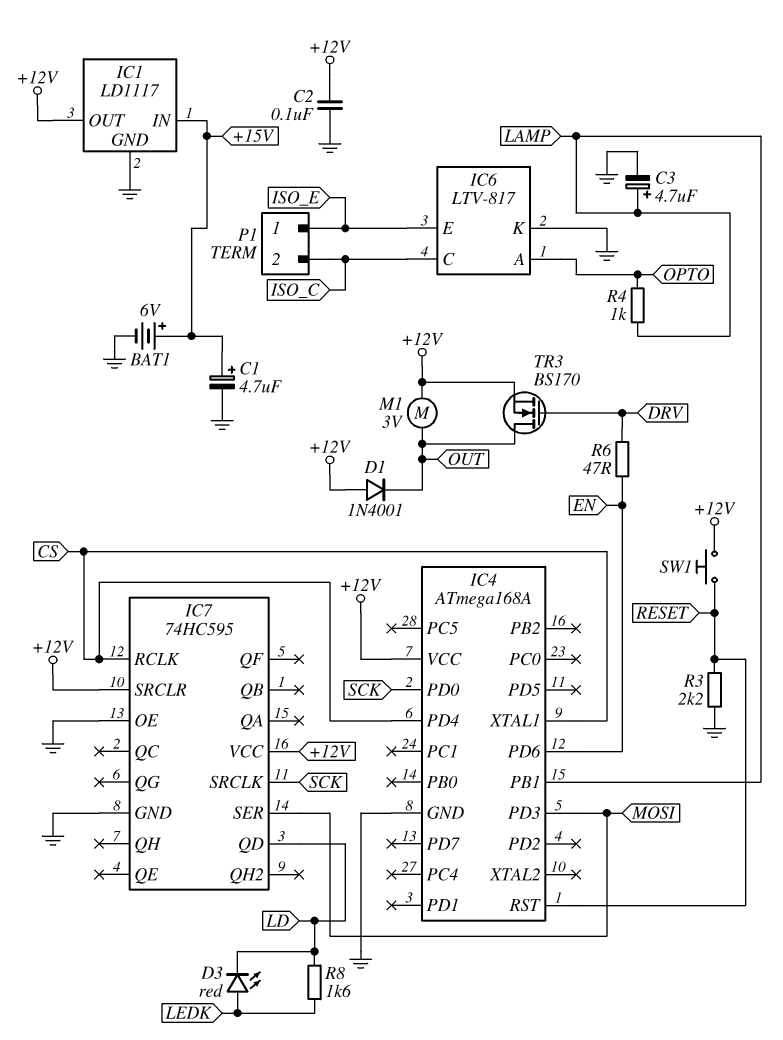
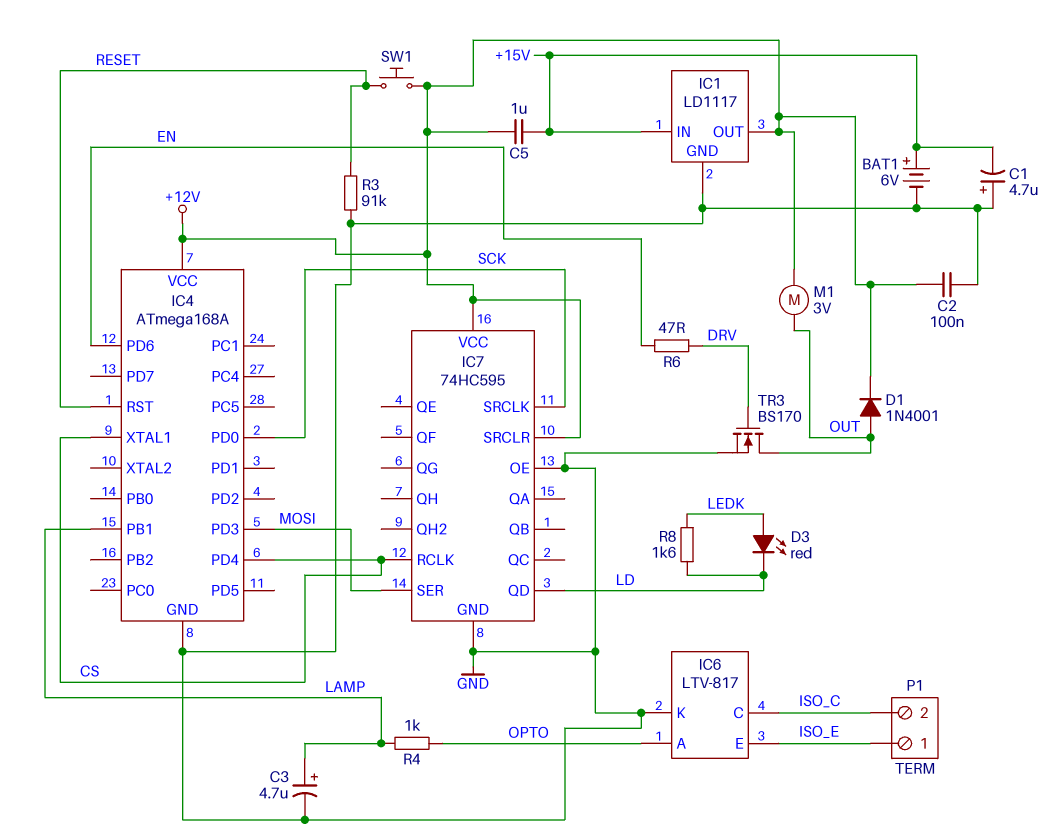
C1: 4.7uF (plus +15V, minus GND) -> 4.7uF (plus GND, minus +15V)
C5: none -> 1uF (+12V, +15V)
D1: diode 1N4001 (A +12V, K OUT) -> diode 1N4001 (A OUT, K +12V)
R3: 2.2k (GND, RESET) -> 91k (GND, RESET)
TR3: NMOS BS170 (G DRV, D OUT, S +12V) -> NMOS BS170 (G DRV, D OUT, S GND)

